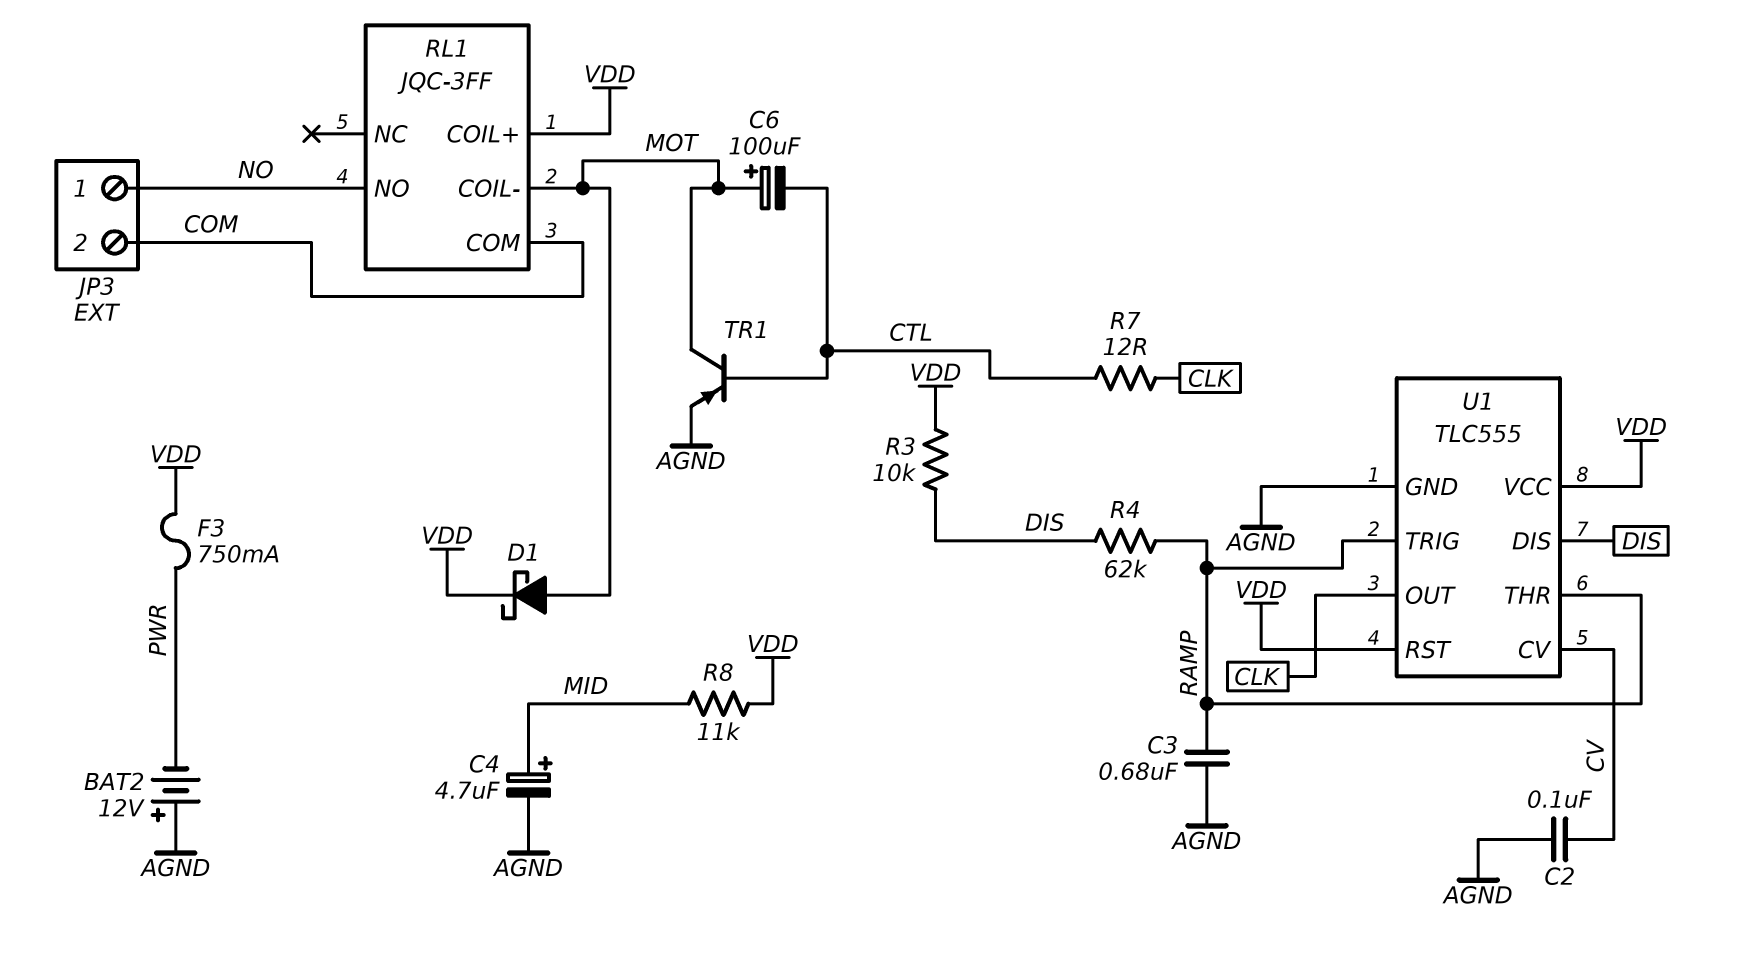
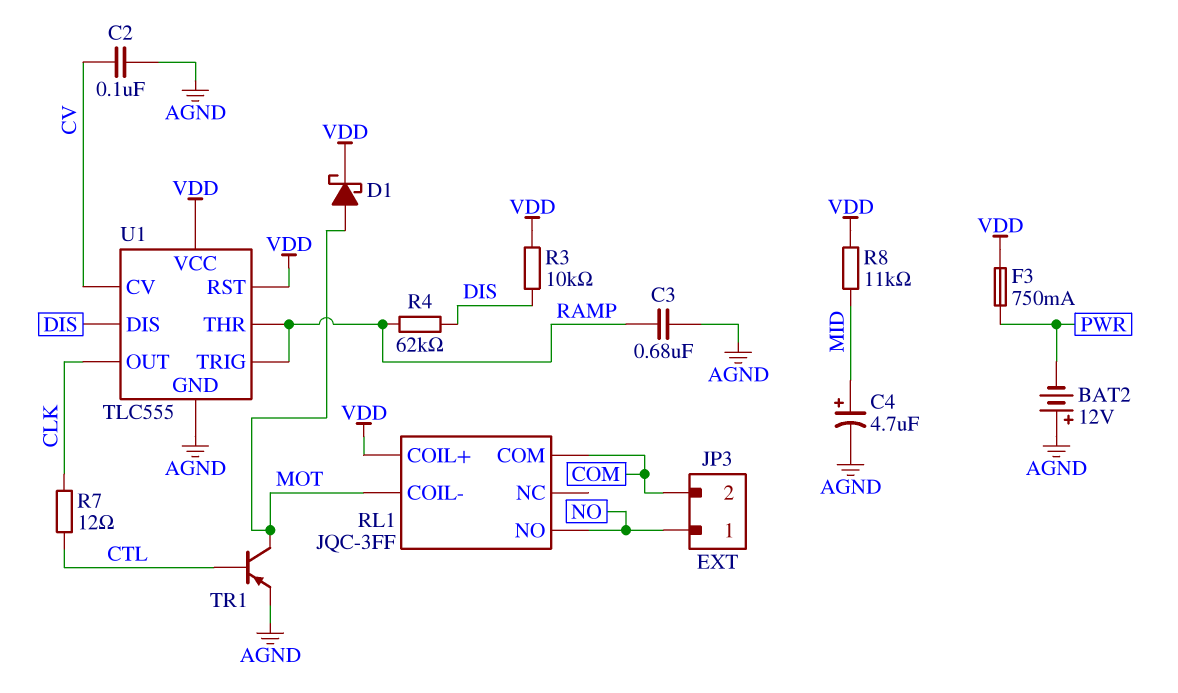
C6: 100uF (plus MOT, minus CTL) -> none

